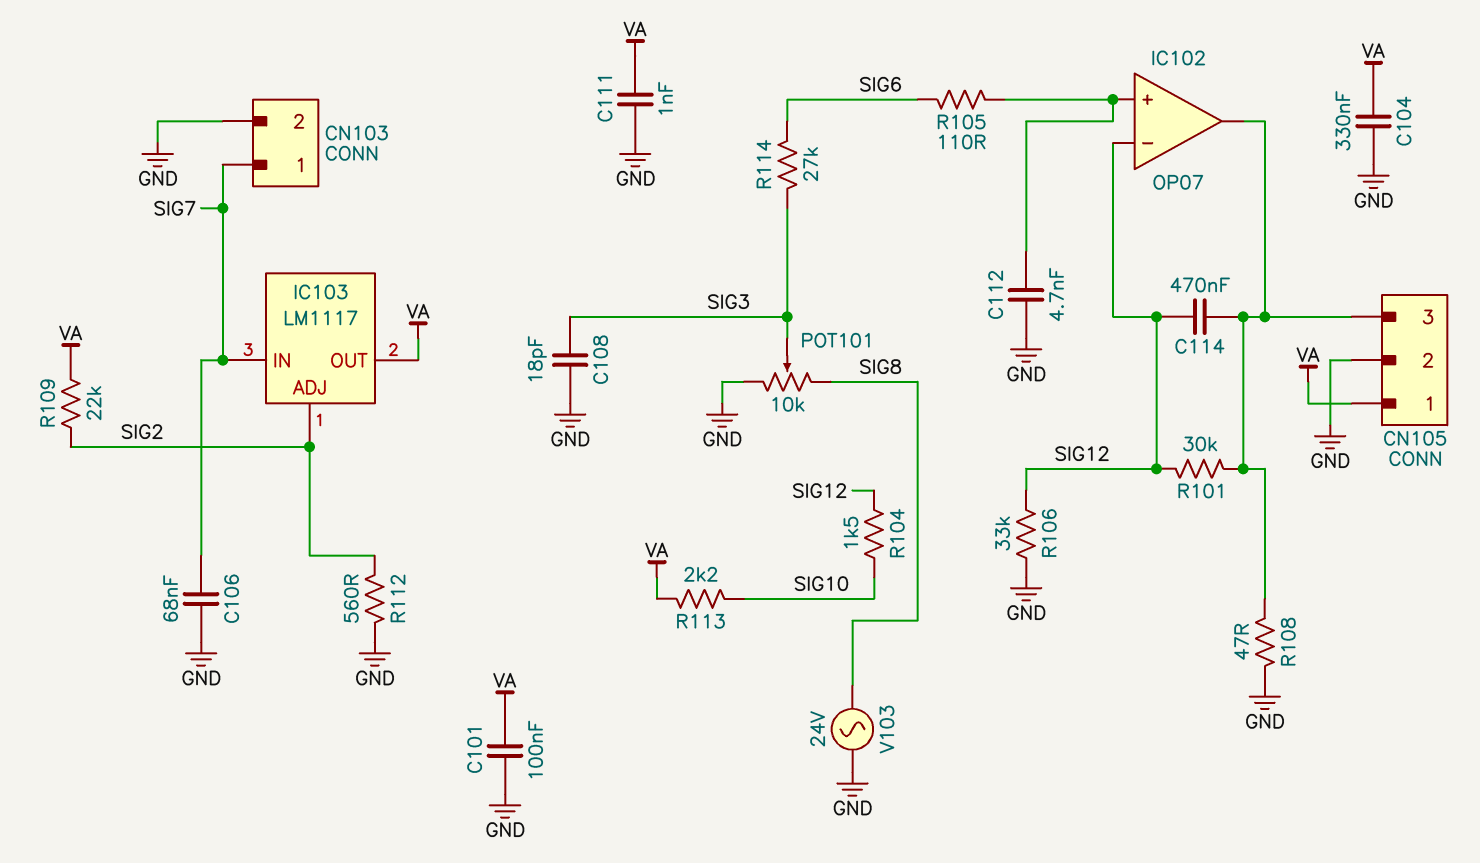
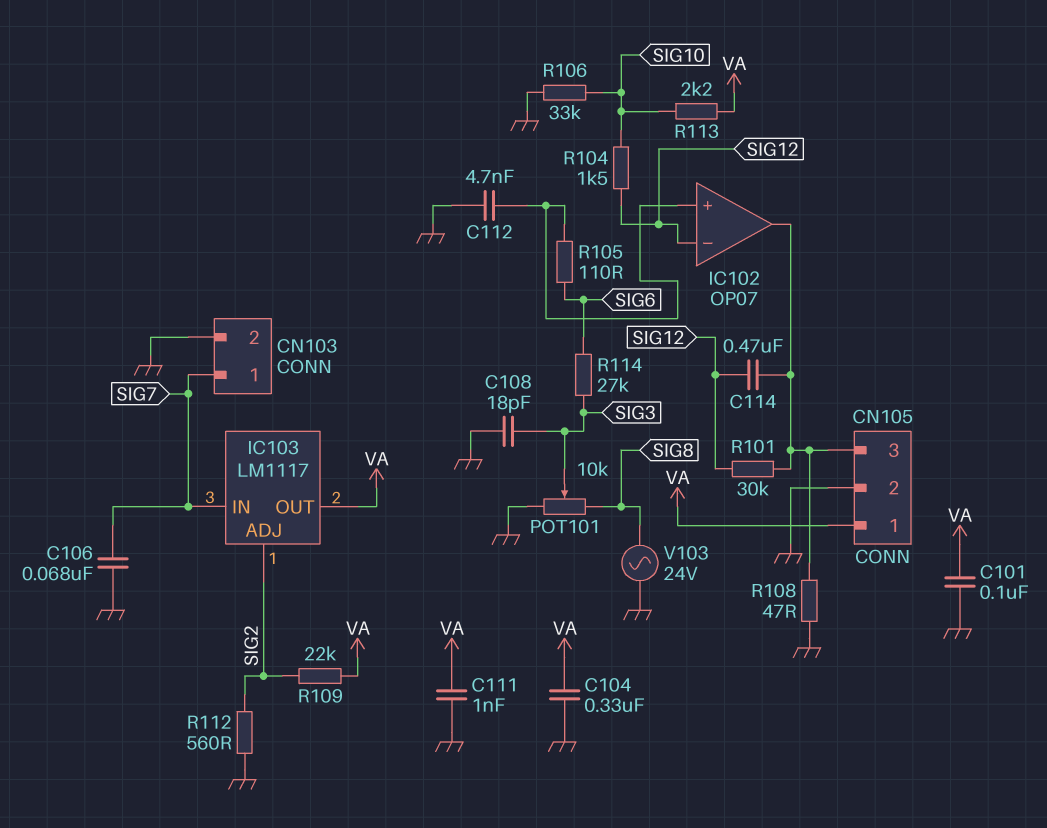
R106: 33k (GND, SIG12) -> 33k (GND, SIG10)

